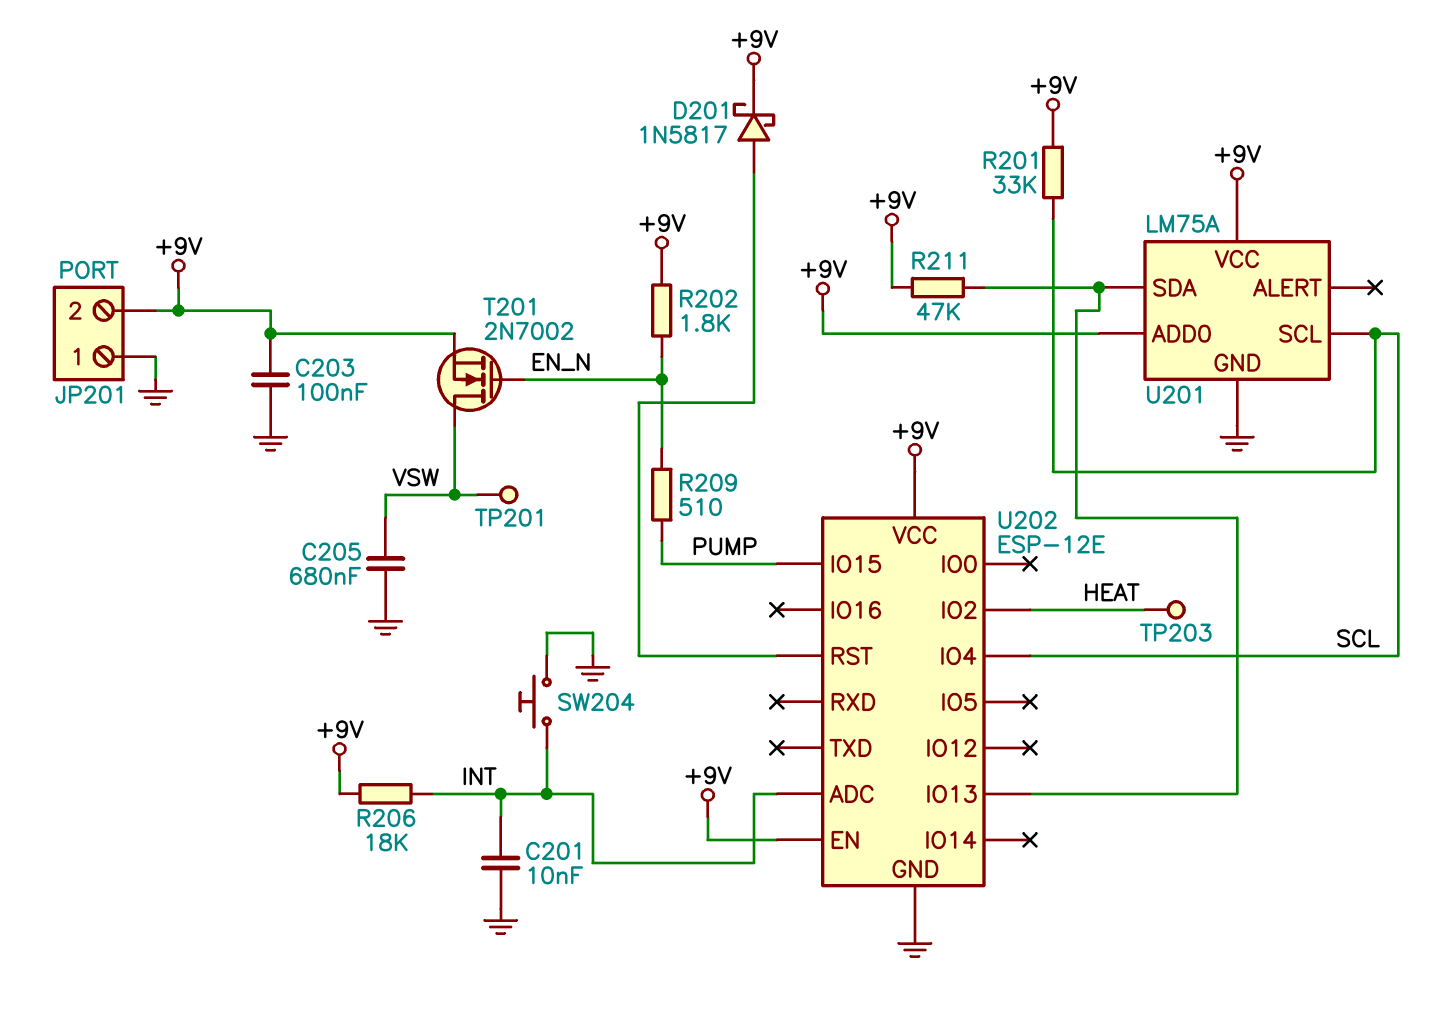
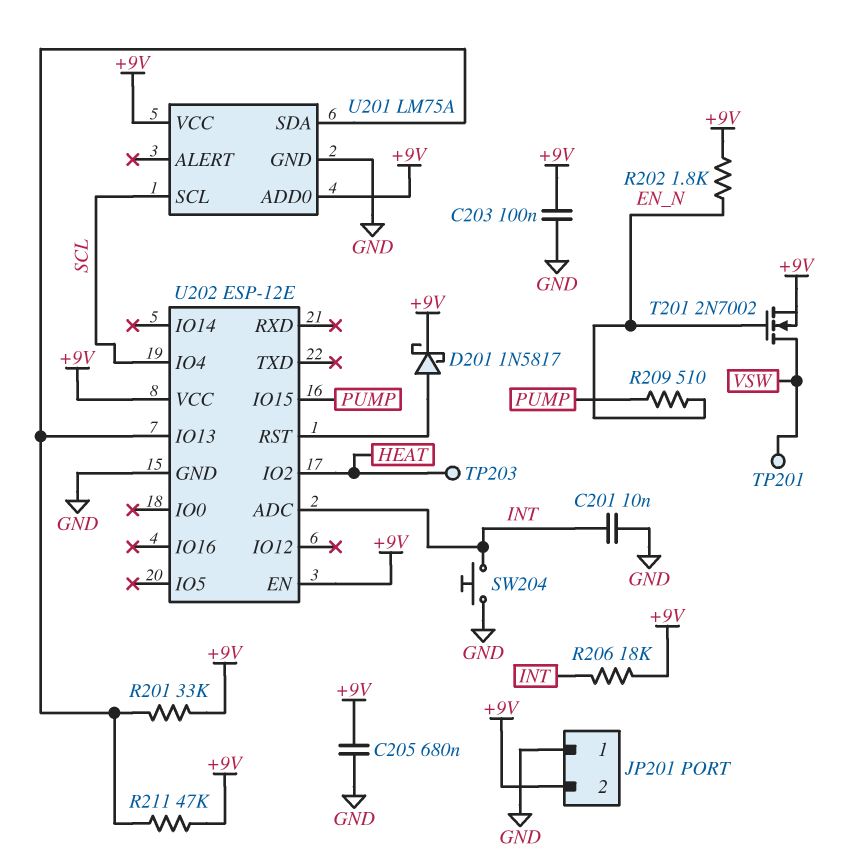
C205: 680nF (GND, VSW) -> 680nF (+9V, GND)
R201: 33k (+9V, SCL) -> 33k (+9V, U201/SDA)

